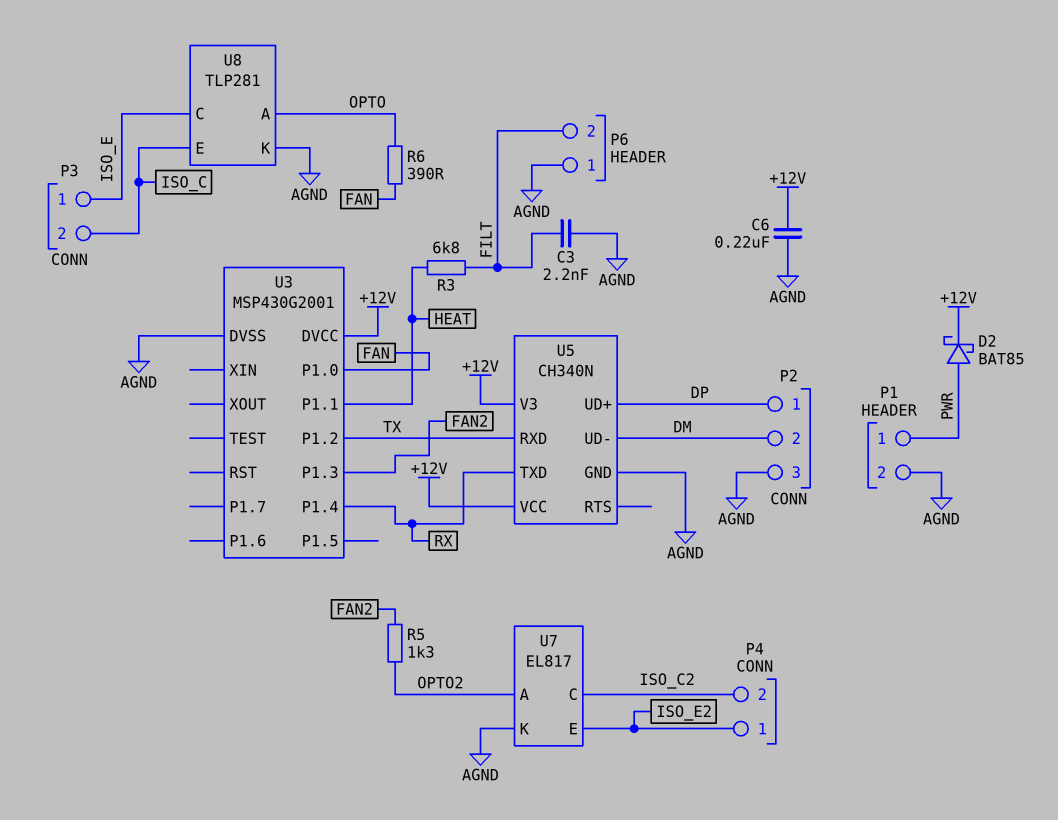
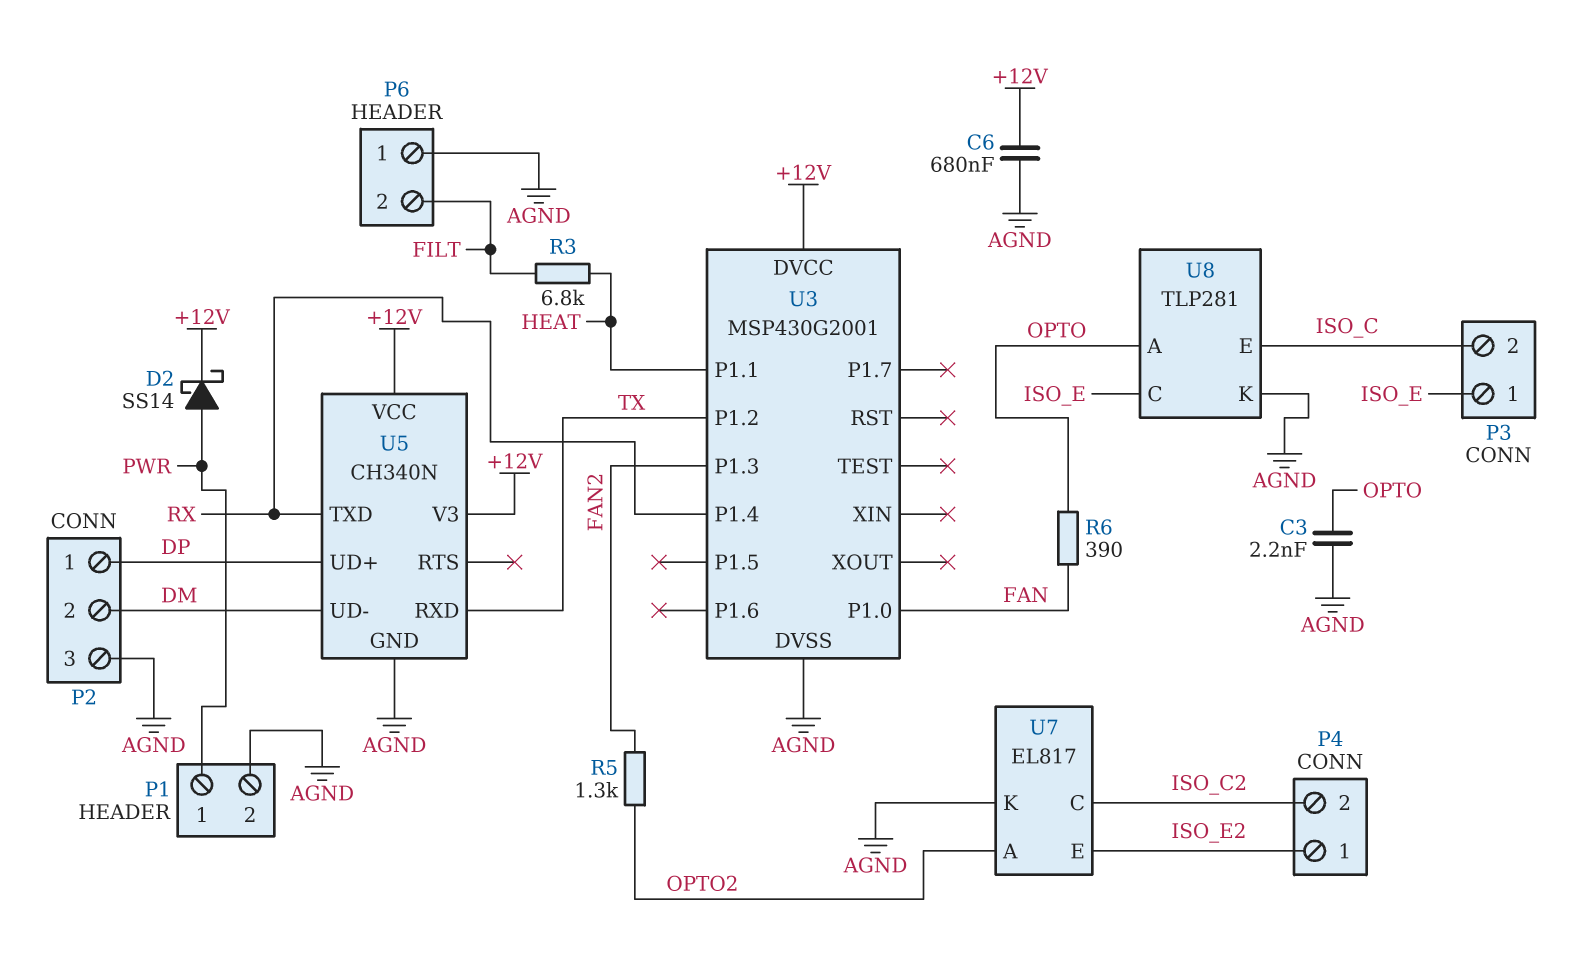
C3: 2.2nF (AGND, FILT) -> 2.2nF (AGND, OPTO)
C6: 220nF (+12V, AGND) -> 680nF (+12V, AGND)
D2: schottky BAT85 (A PWR, K +12V) -> schottky SS14 (A PWR, K +12V)

